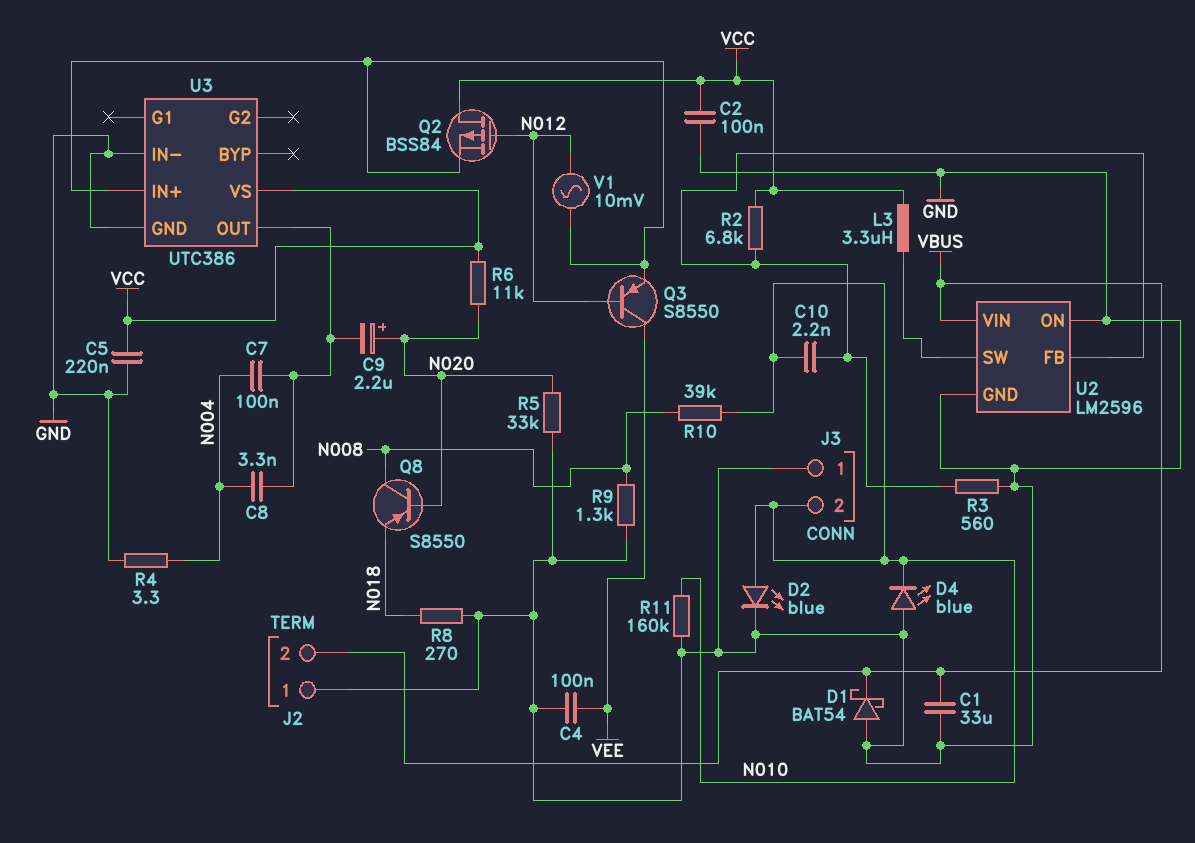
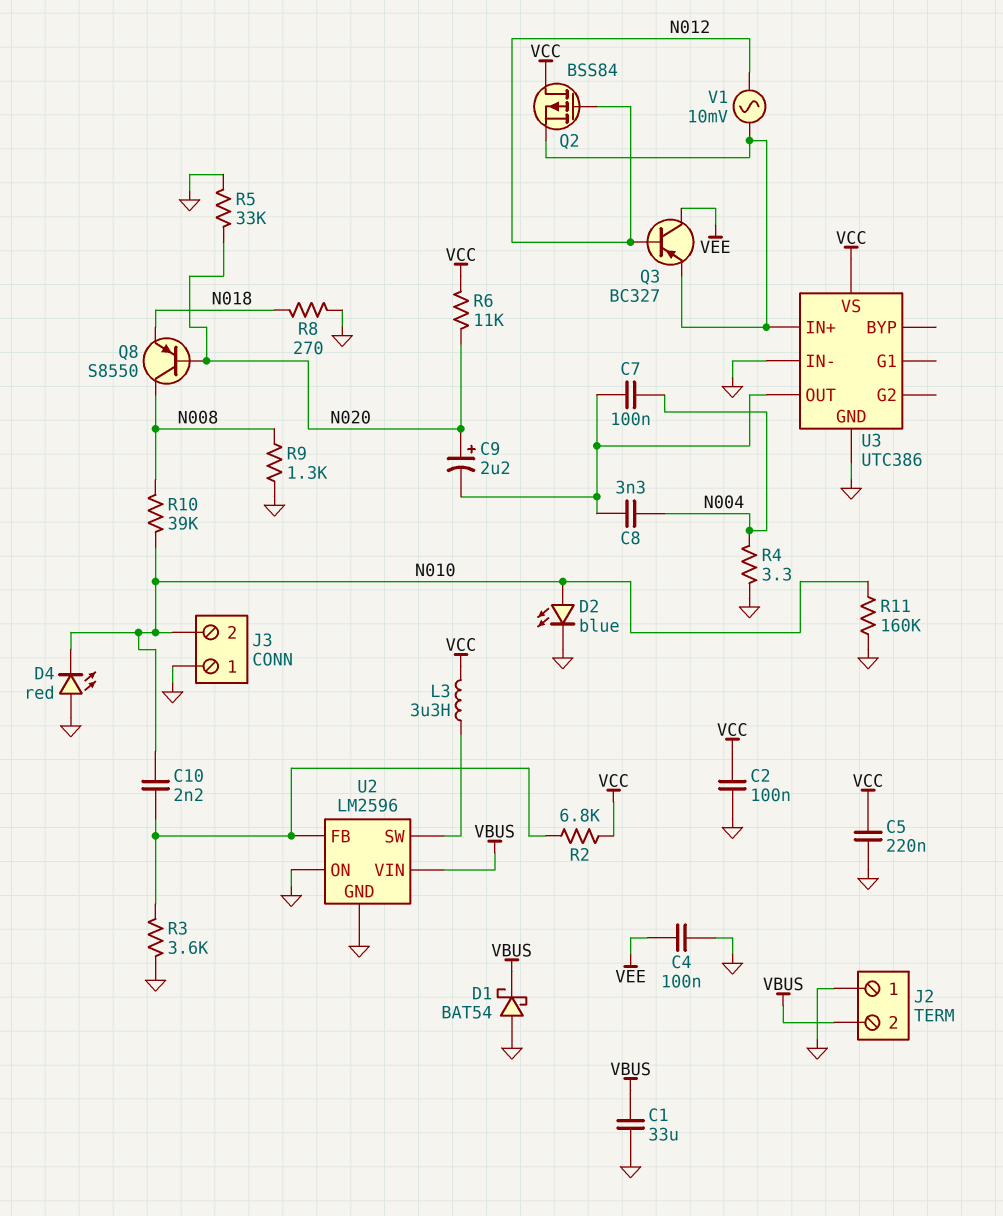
D4: LED blue (A GND, K N010) -> LED red (A GND, K N010)
Q3: PNP S8550 (B N012, C VEE, E U3/IN+) -> PNP BC327 (B N012, C VEE, E U3/IN+)
R3: 560 (GND, U2/FB) -> 3.6k (GND, U2/FB)

